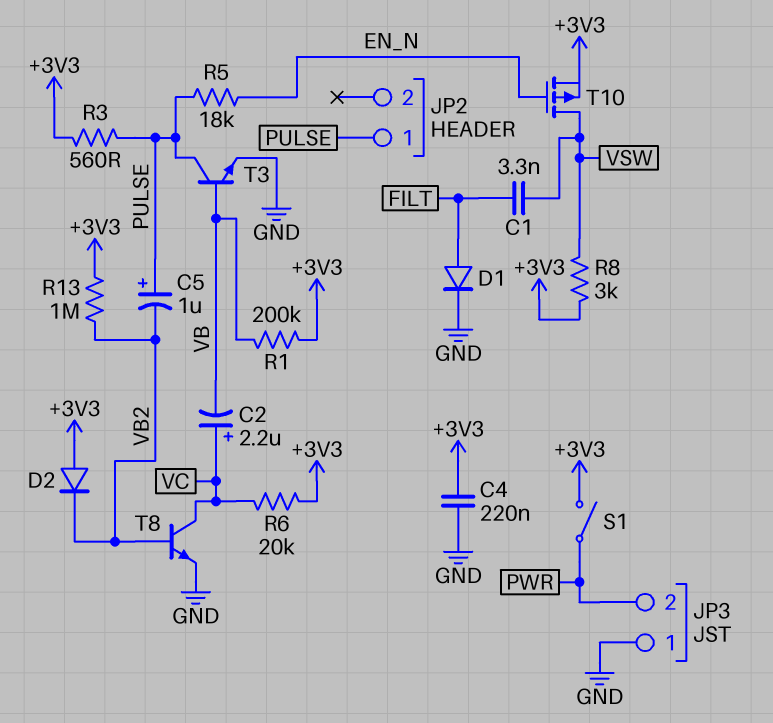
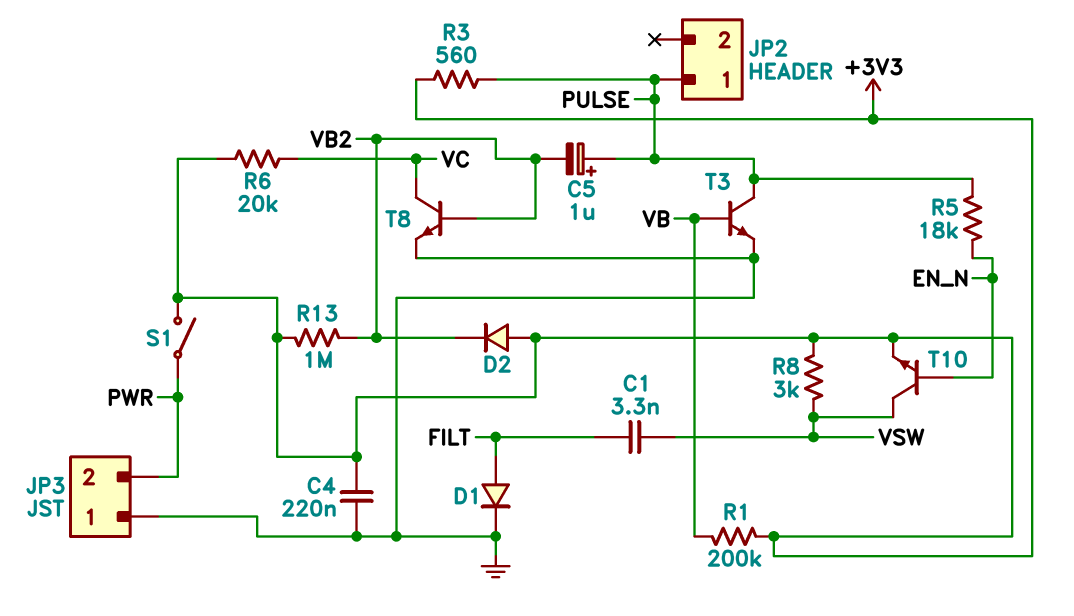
C2: 2.2uF (plus VC, minus VB) -> none
T10: PMOS (G EN_N, D VSW, S +3V3) -> NPN (B EN_N, C VSW, E +3V3)

